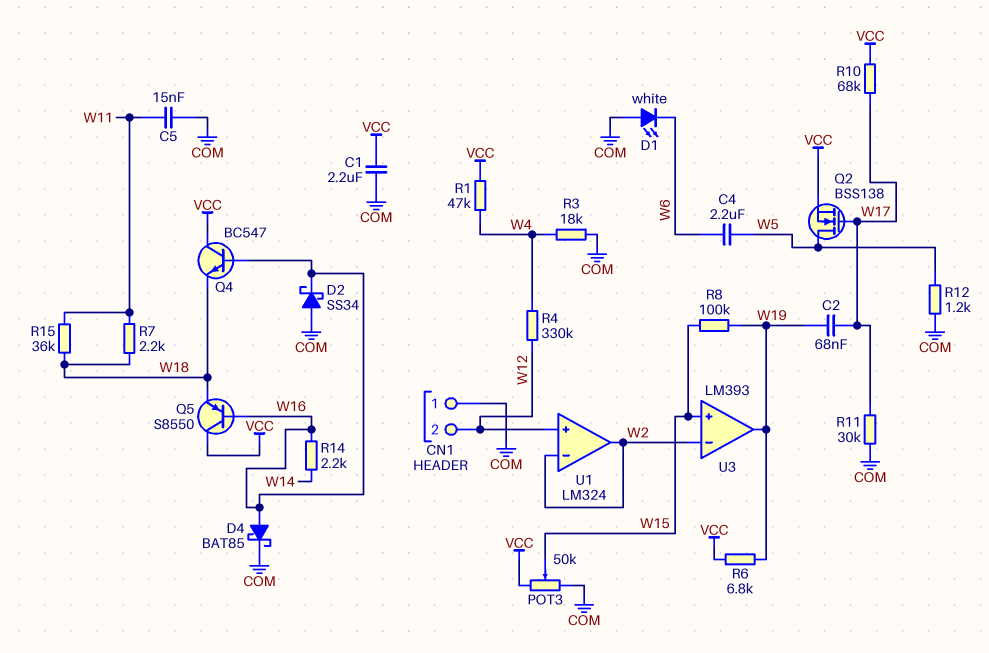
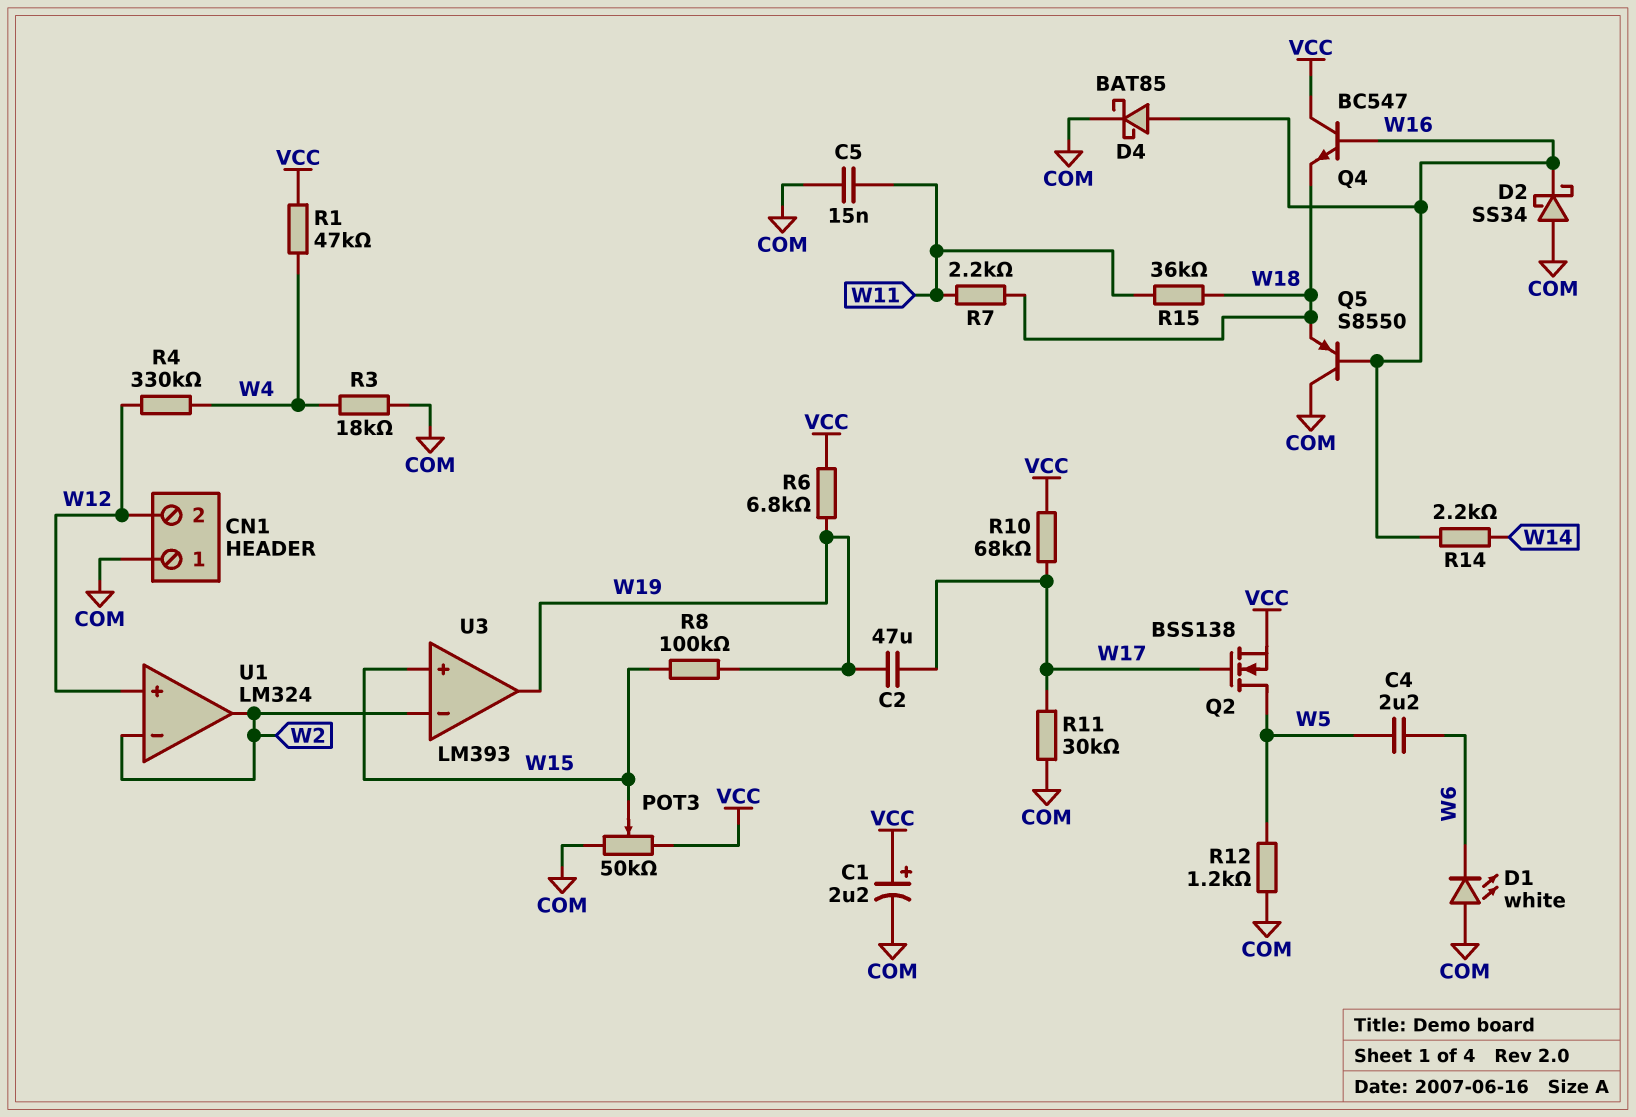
C1: 2.2uF (COM, VCC) -> 2.2uF (plus VCC, minus COM)
C2: 68nF (W17, W19) -> 47uF (W17, W19)
Q5: PNP S8550 (B W16, C VCC, E W18) -> PNP S8550 (B W16, C COM, E W18)

